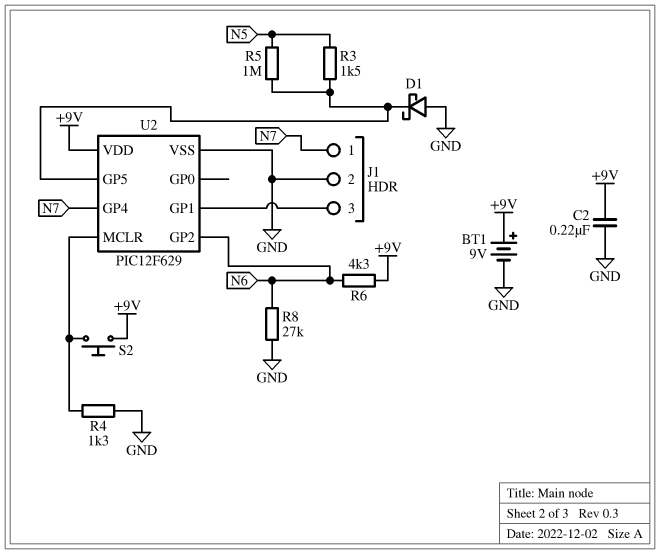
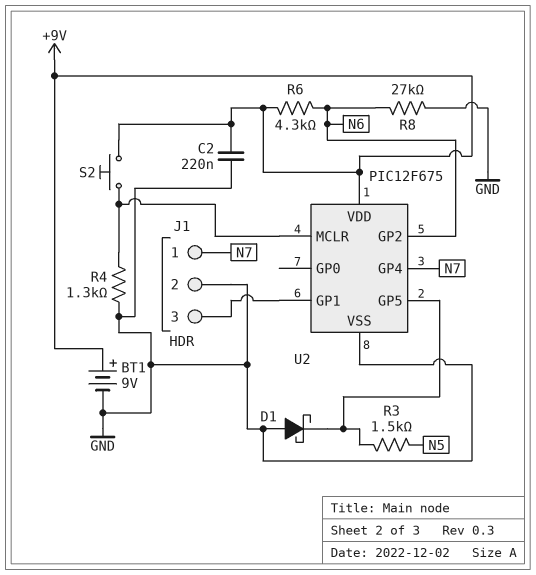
R5: 1M (N5, U2/GP5) -> none
U2: PIC12F629 -> PIC12F675

